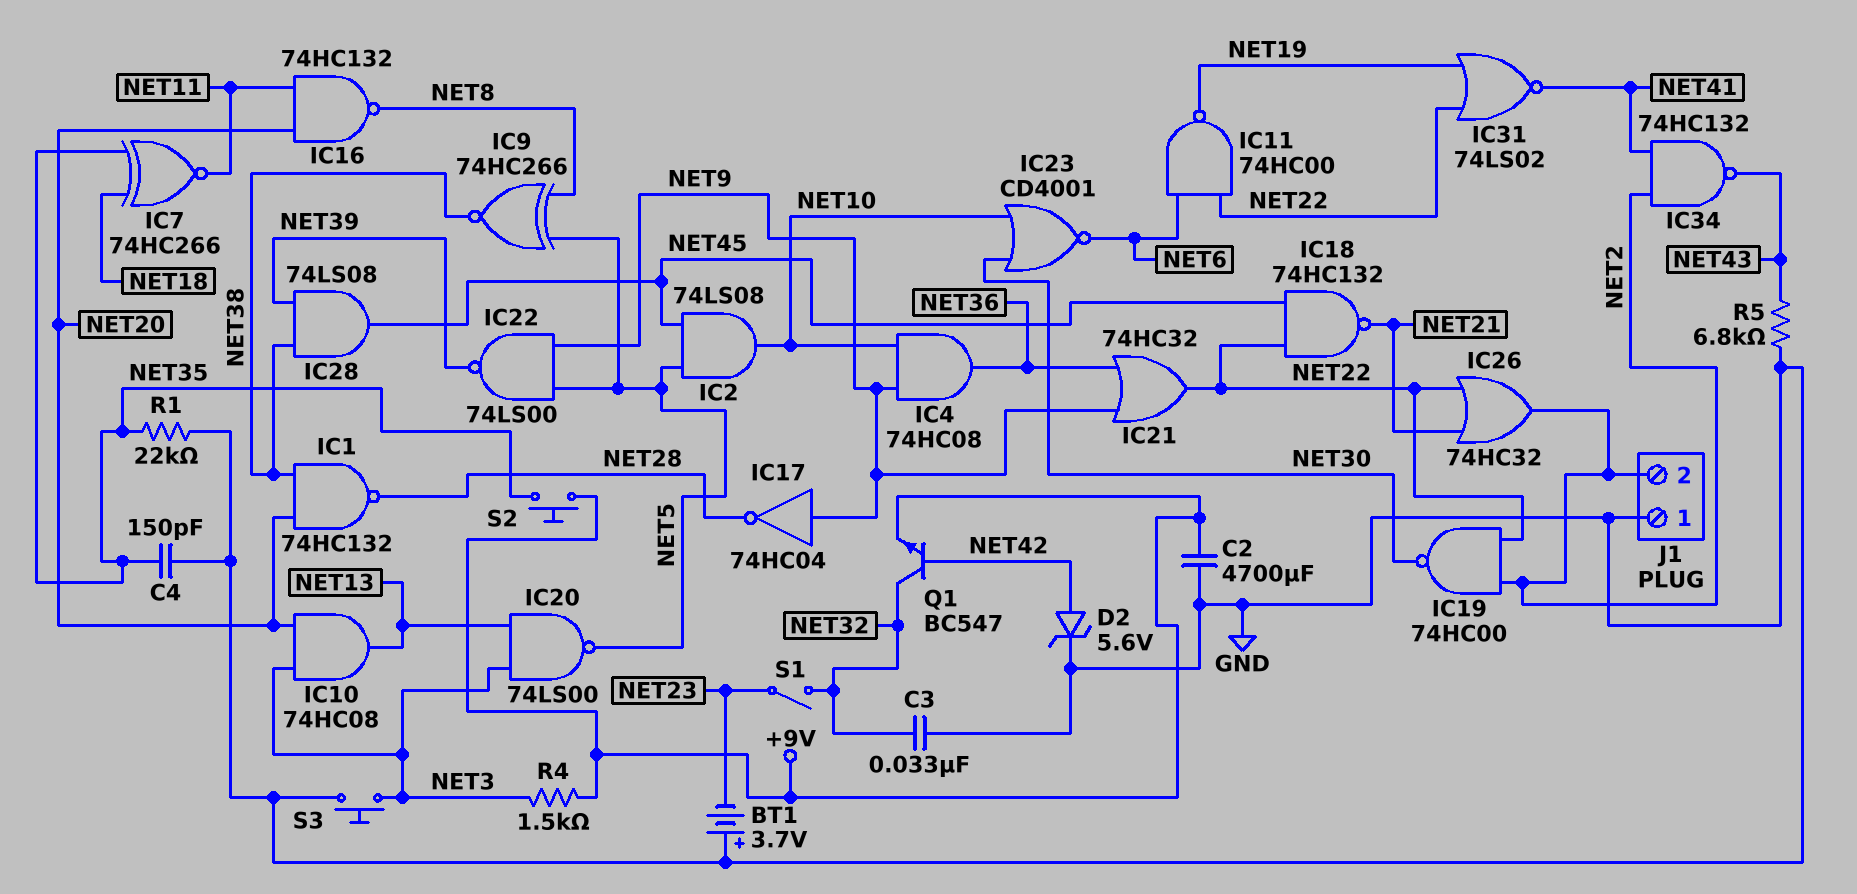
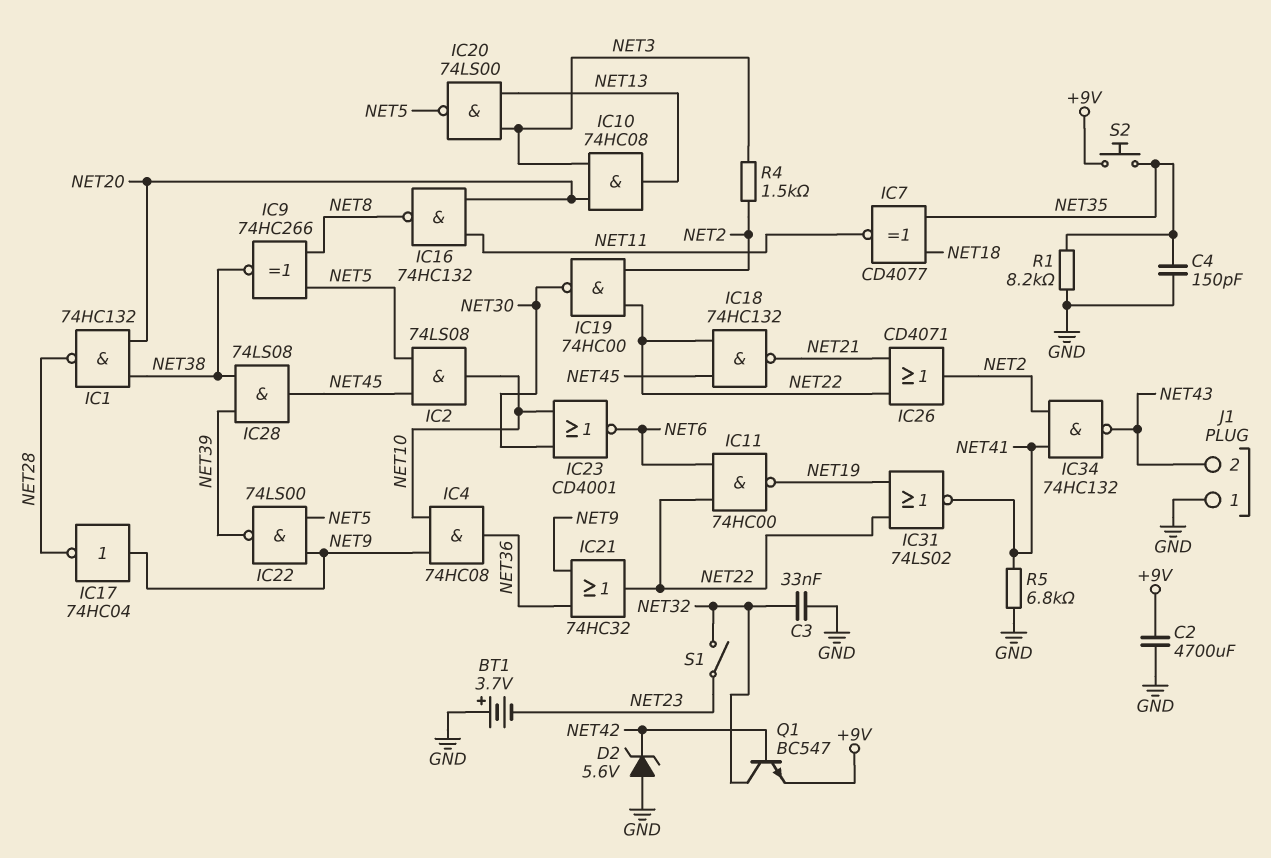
D2: zener 5.6V (A NET42, K GND) -> zener 5.6V (A GND, K NET42)
IC7: XNOR 74HC266 (in NET18, in NET35, out NET11) -> XNOR CD4077 (in NET18, in NET35, out NET11)
IC26: OR 74HC32 (in NET21, in NET22, out NET2) -> OR CD4071 (in NET21, in NET22, out NET2)
J1 pin 2: NET2 -> NET43
R1: 22k (GND, NET35) -> 8.2k (GND, NET35)
R4: 1.5k (+9V, NET3) -> 1.5k (NET2, NET3)
R5: 6.8k (GND, NET43) -> 6.8k (GND, NET41)
S3: button (GND, NET3) -> none

